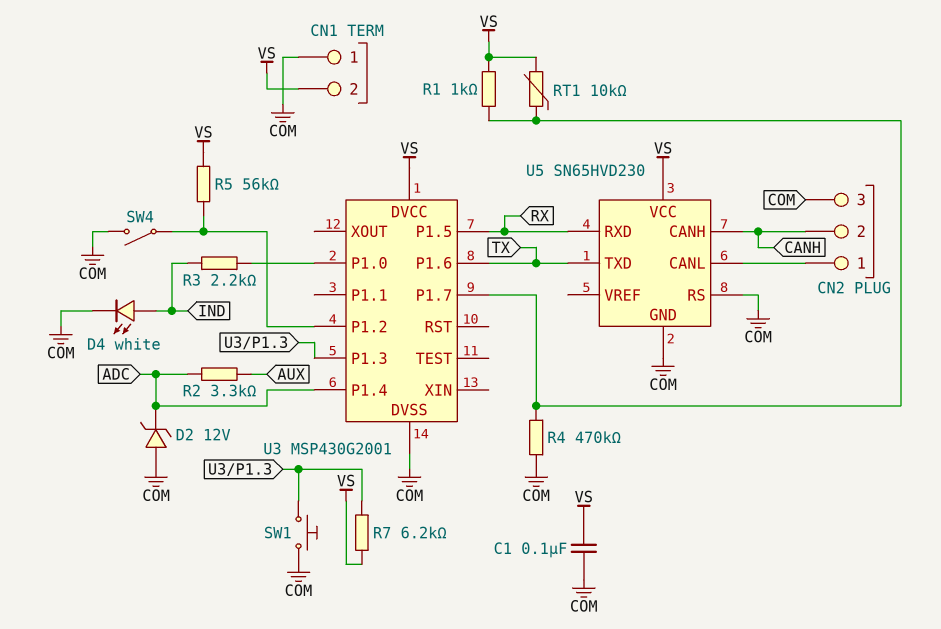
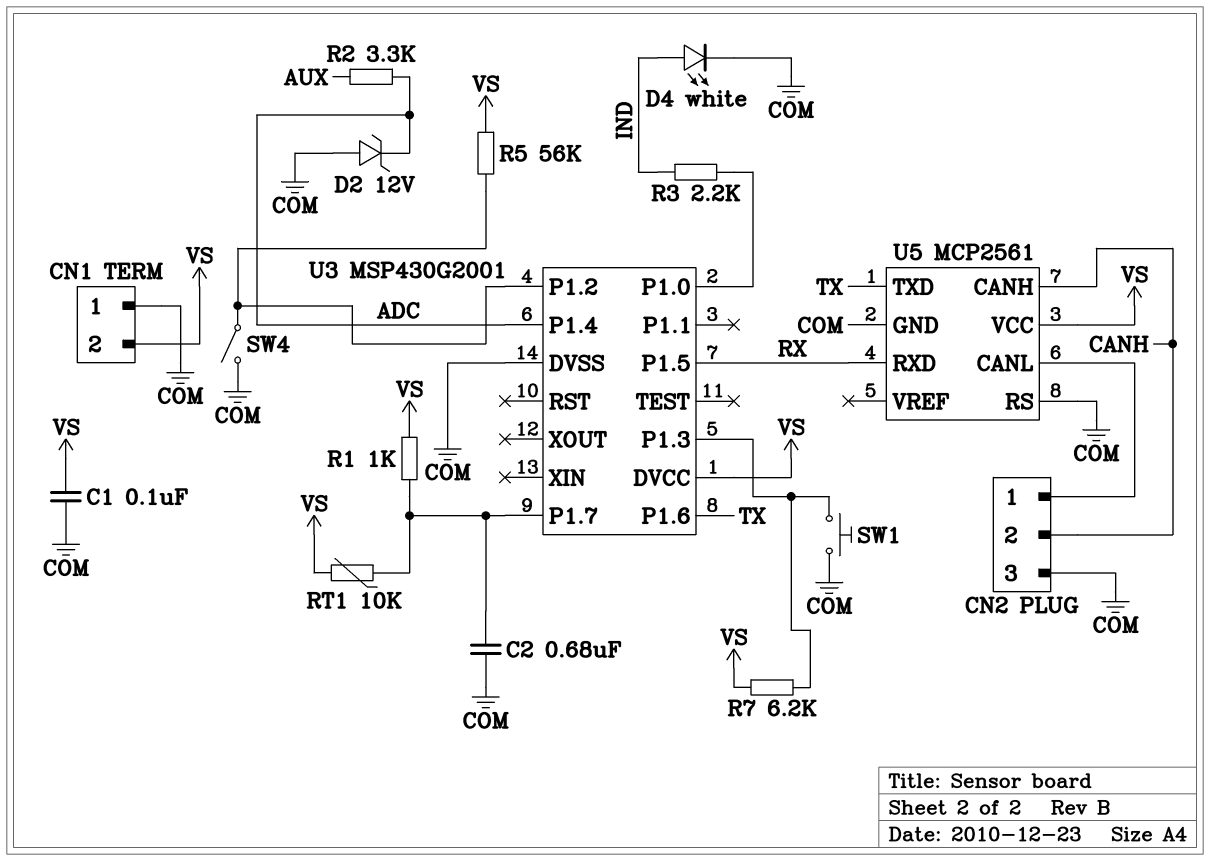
C2: none -> 680nF (COM, U3/P1.7)
R4: 470k (COM, U3/P1.7) -> none
U5: SN65HVD230 -> MCP2561

